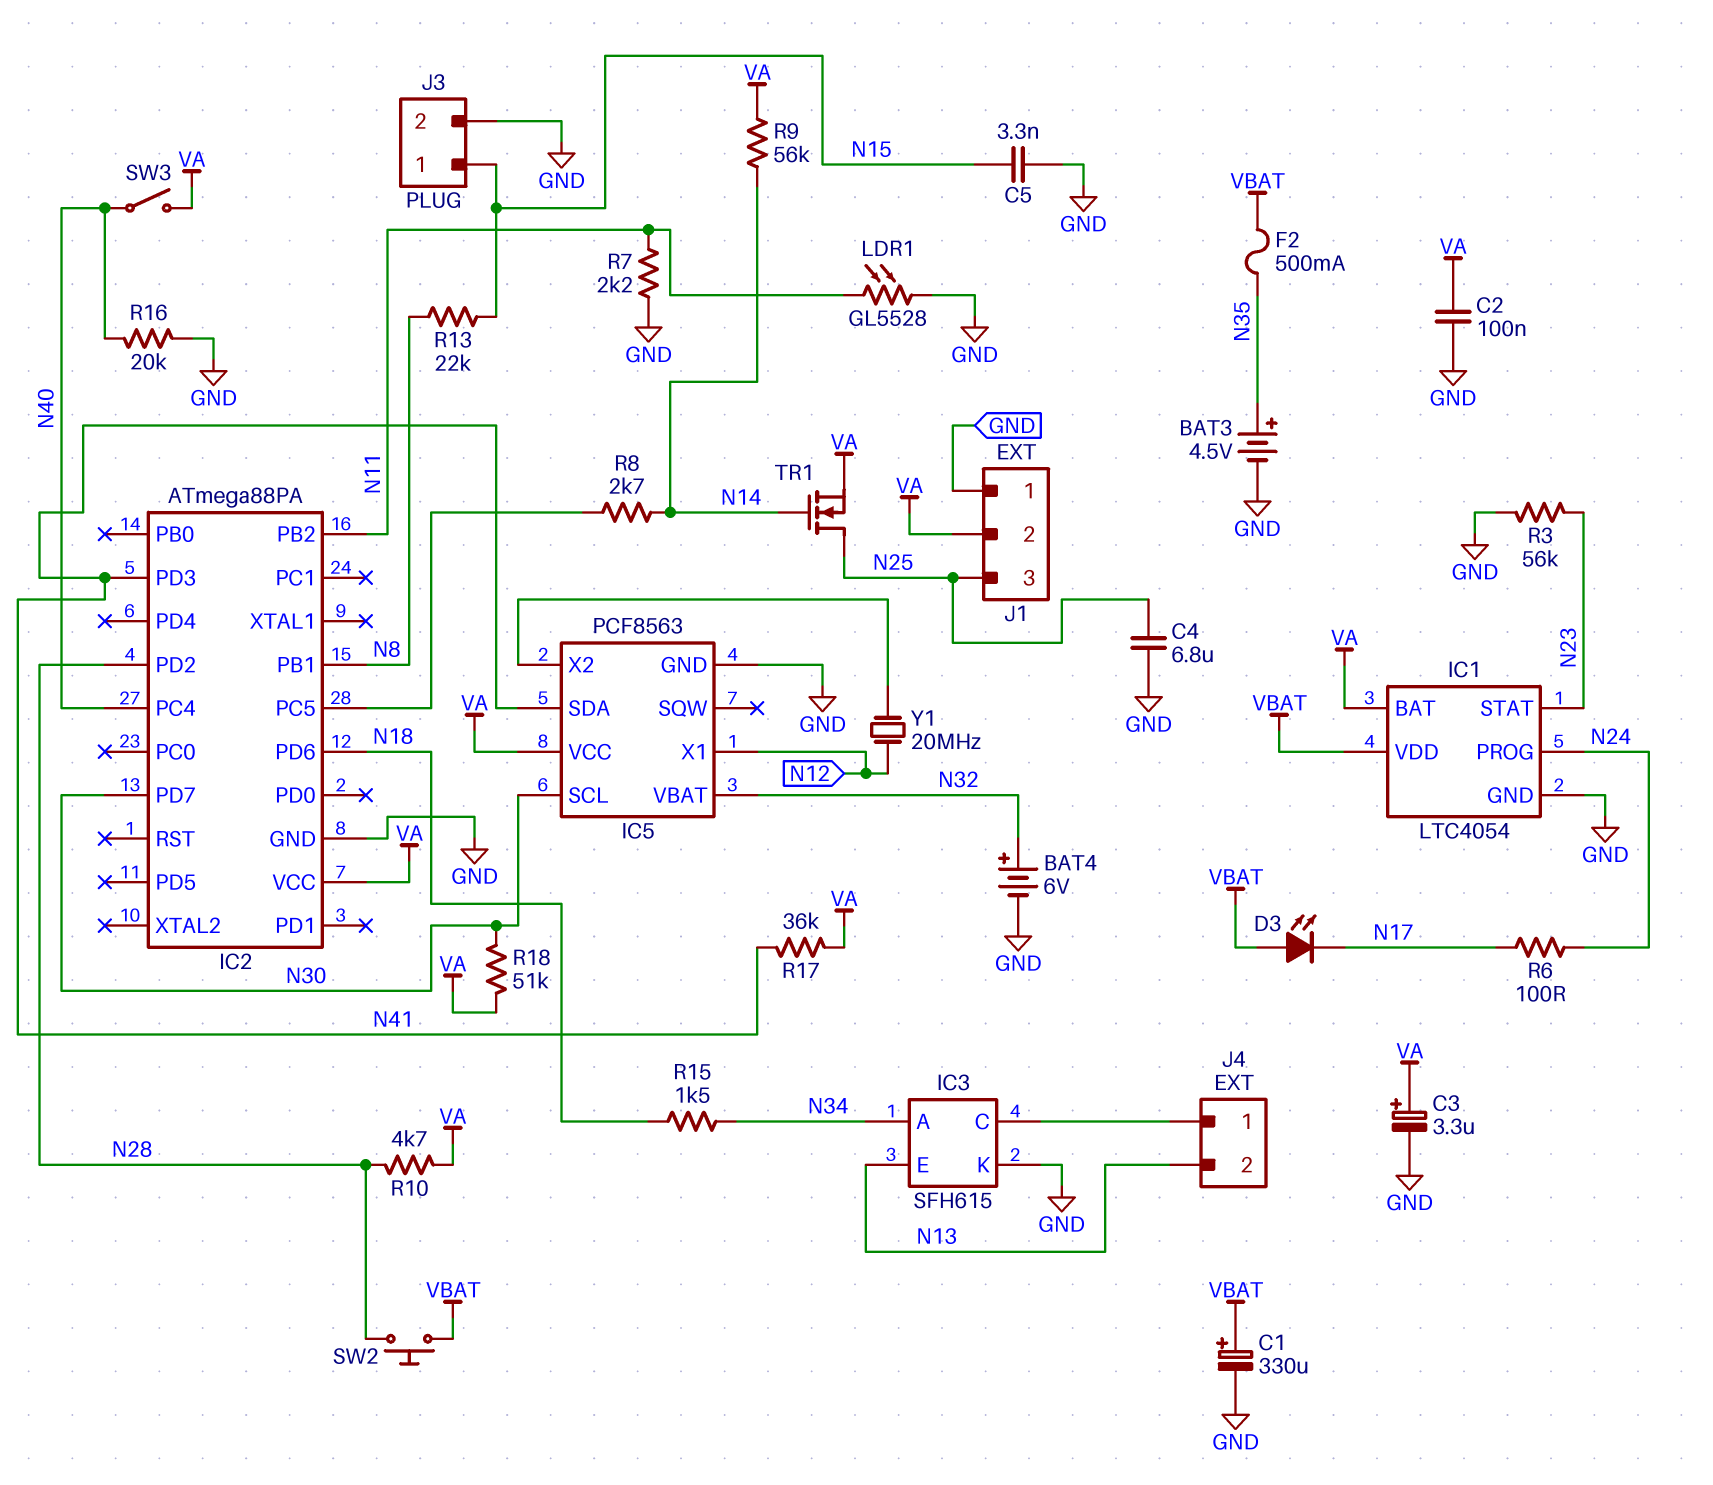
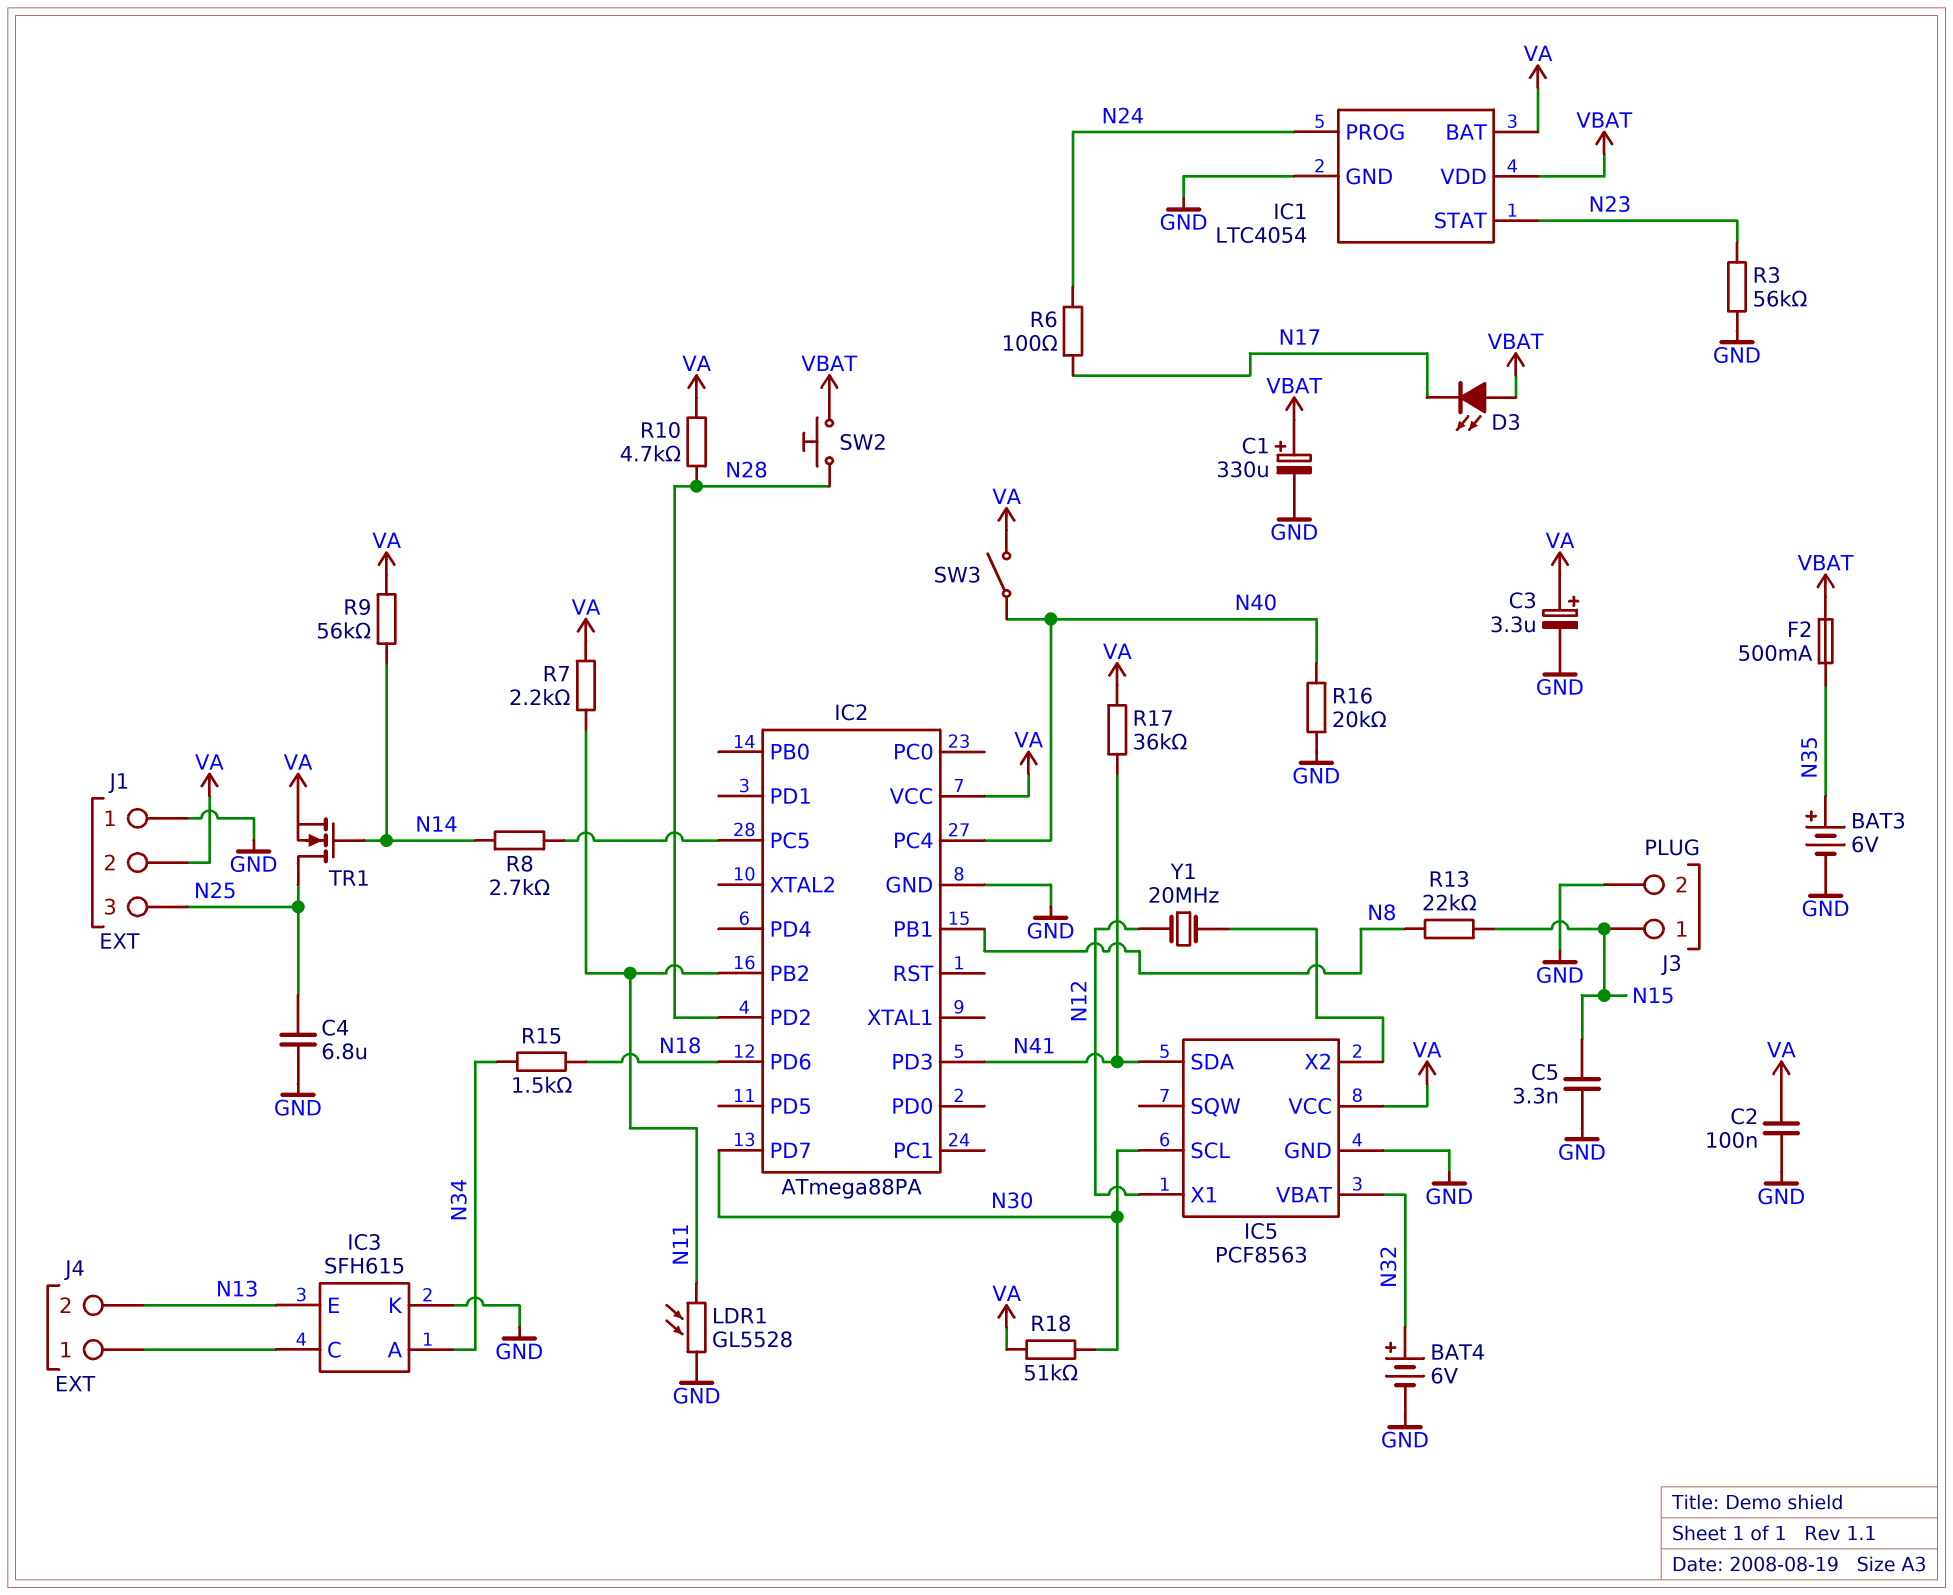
BAT3: 4.5V (plus N35, minus GND) -> 6V (plus N35, minus GND)
R7: 2.2k (GND, N11) -> 2.2k (N11, VA)

